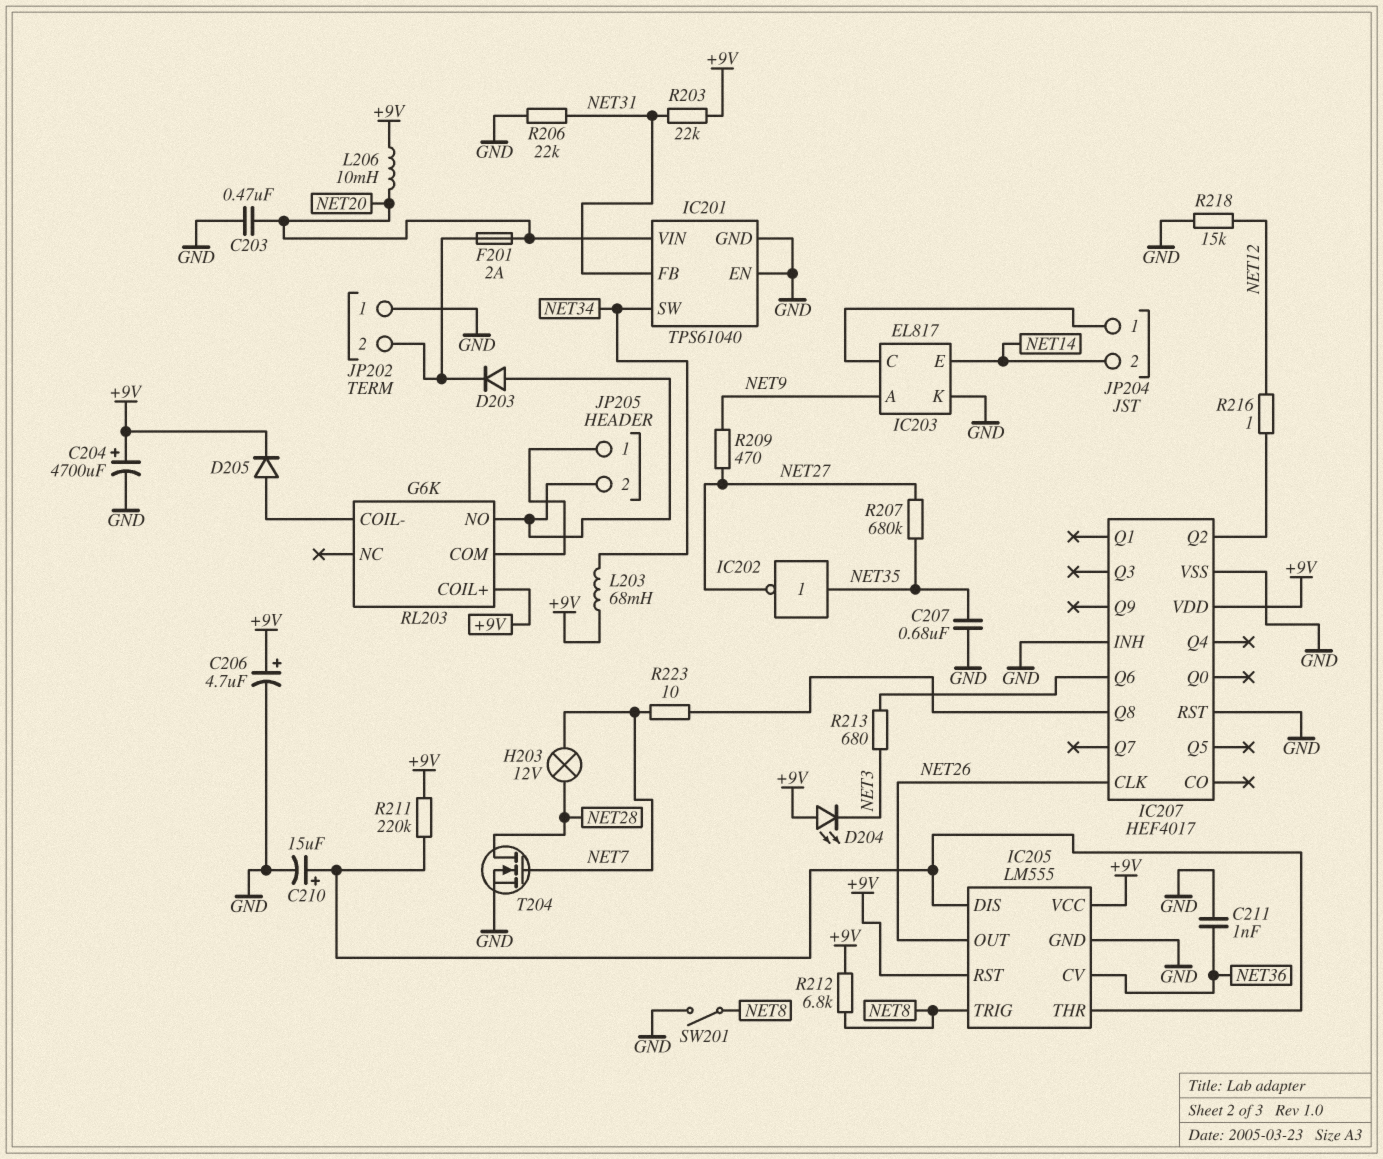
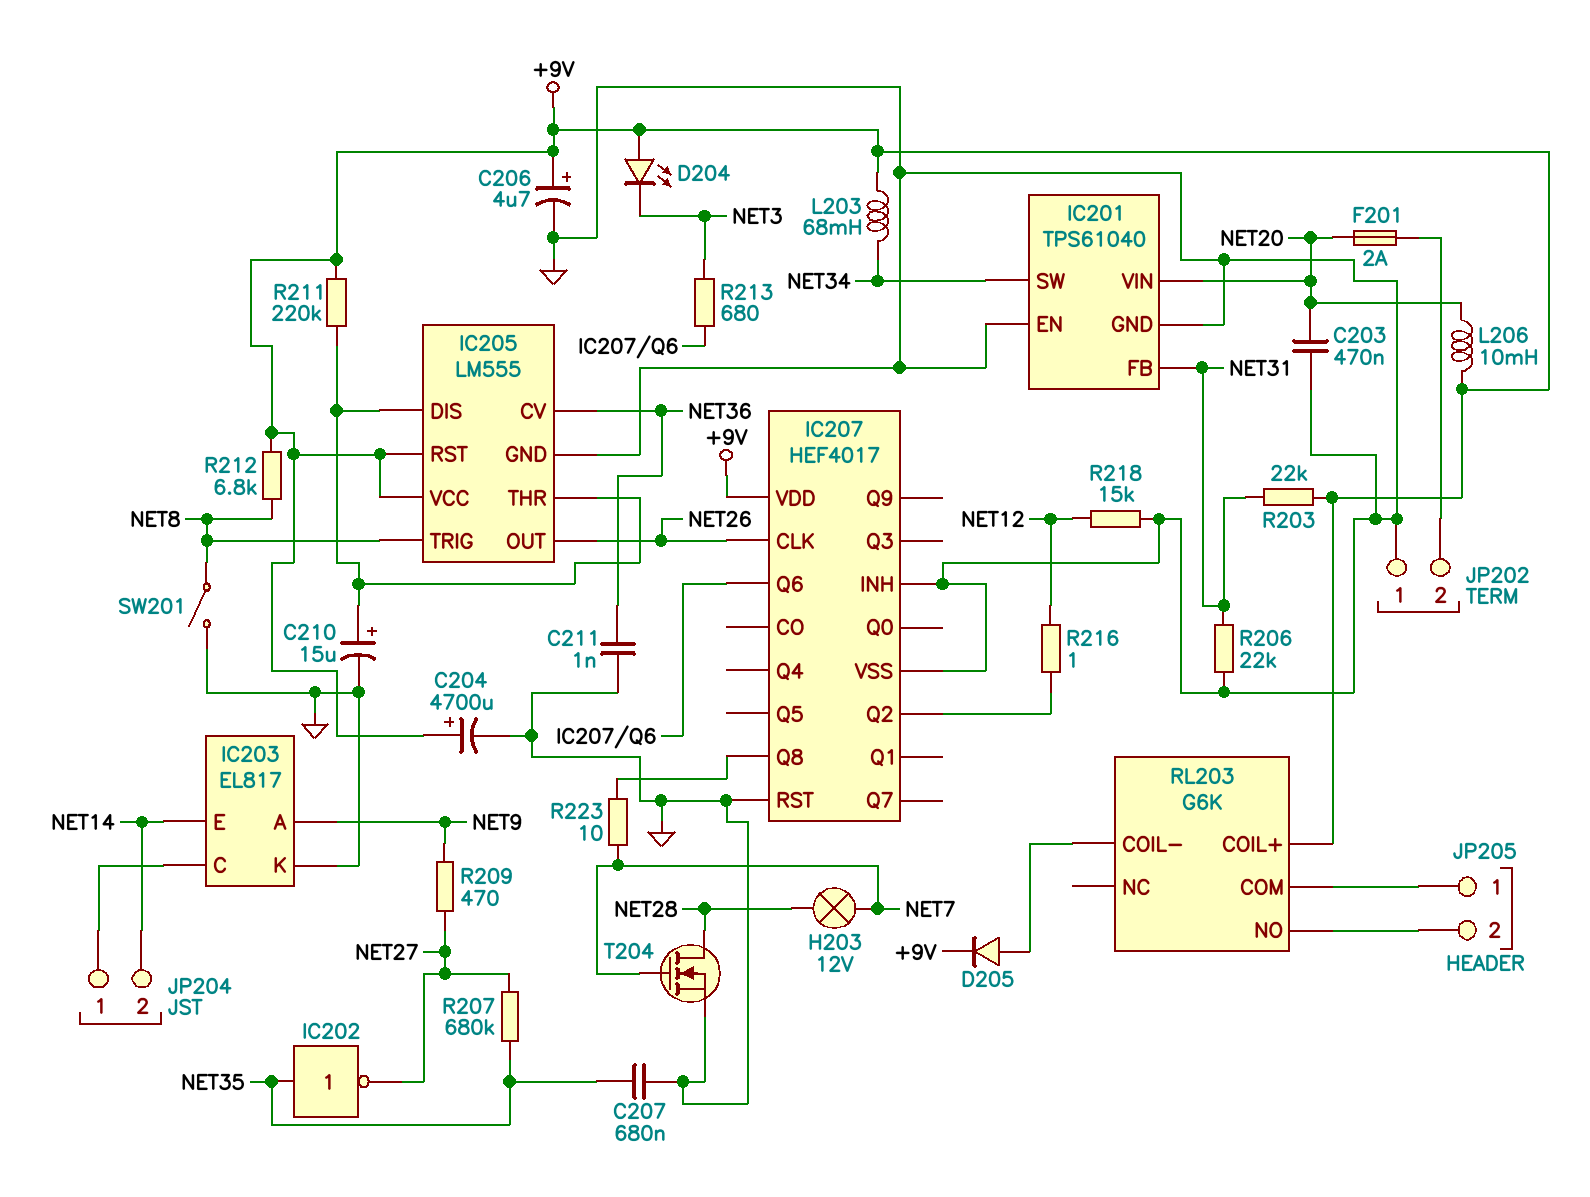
D203: diode (A JP205/2, K JP202/2) -> none

